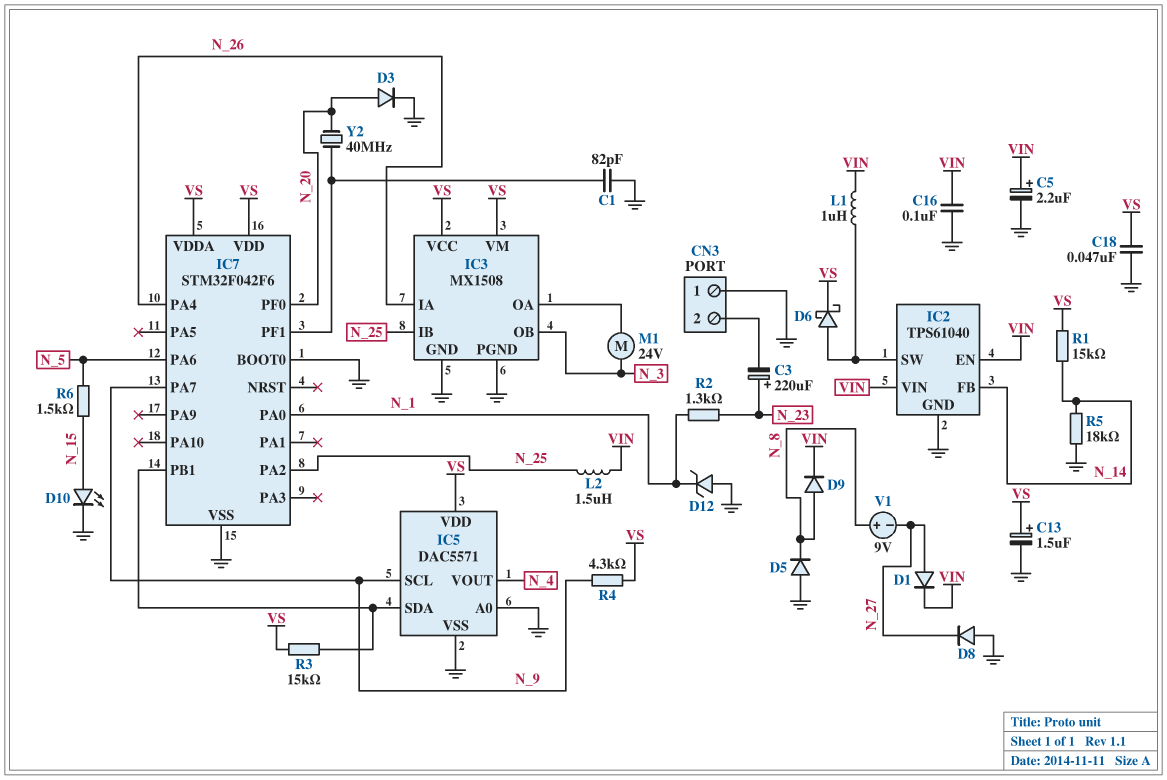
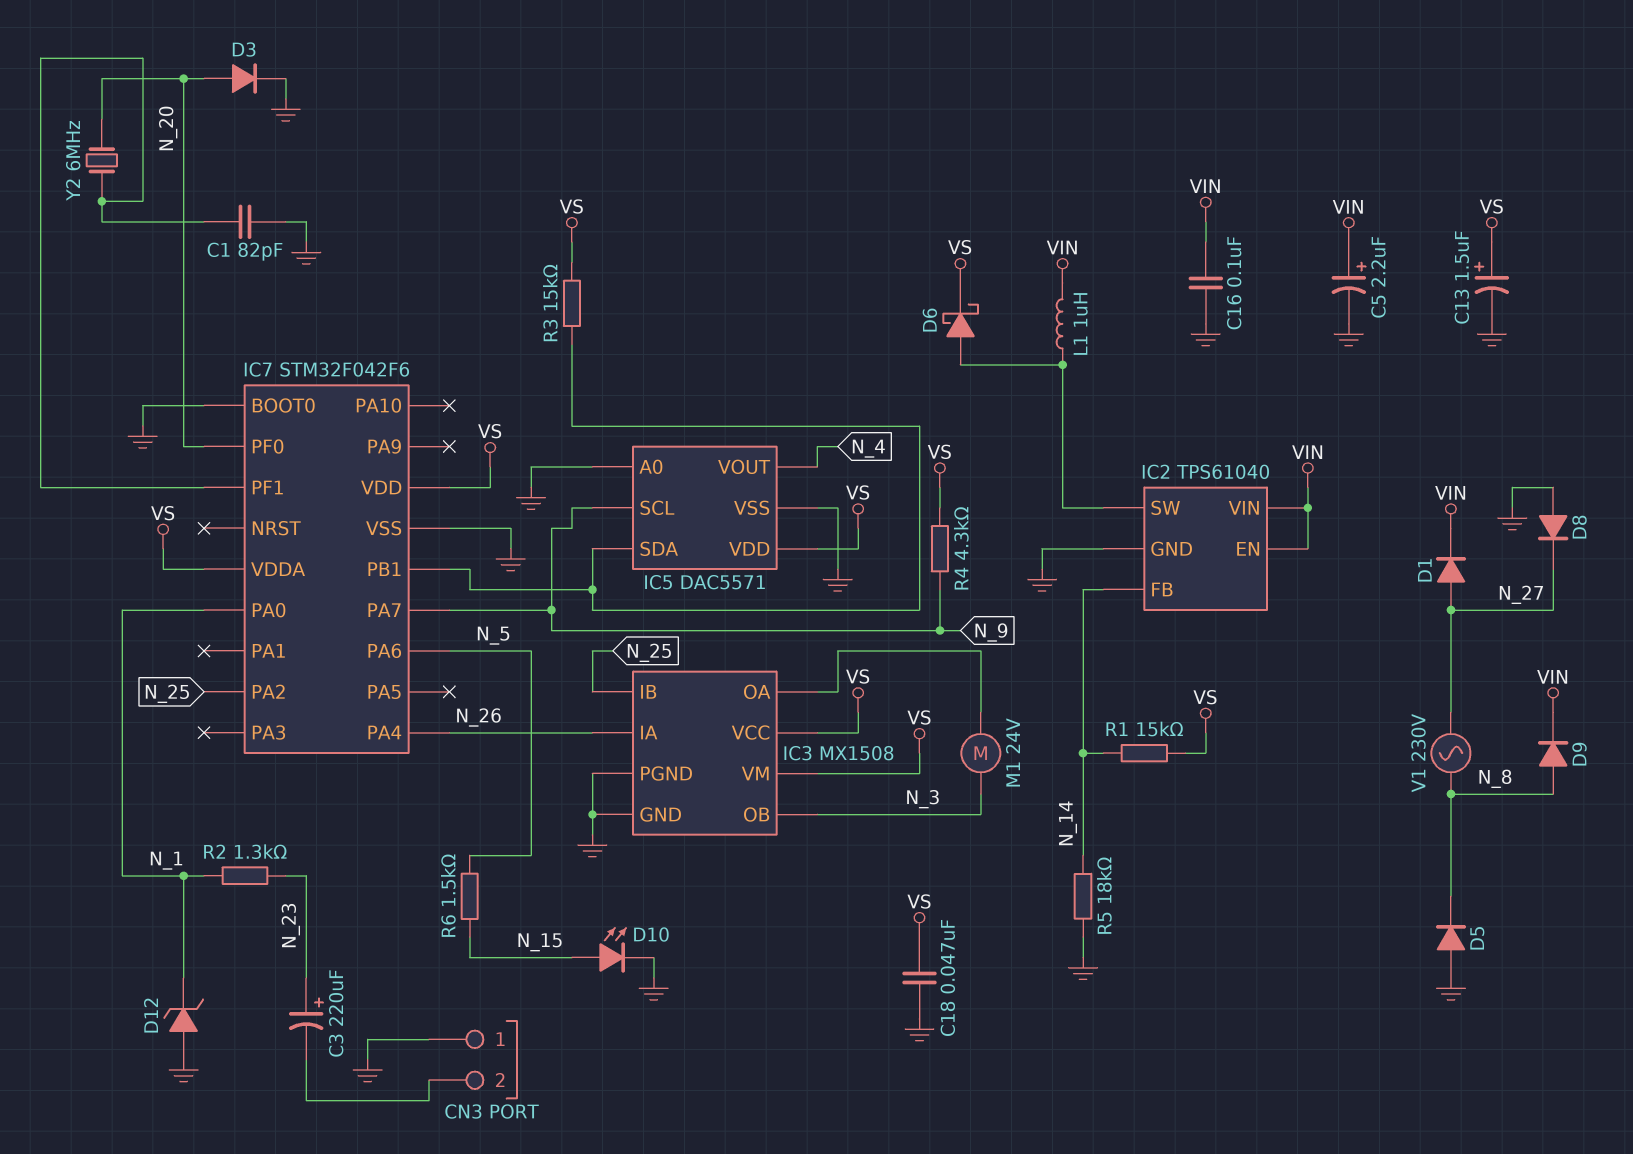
L2: 1.5uH (N_25, VIN) -> none
V1: 9V (plus N_8, minus N_27) -> AC 230V (N_8, N_27)
Y2: 40MHz (IC7/PF1, N_20) -> 6MHz (IC7/PF1, N_20)

